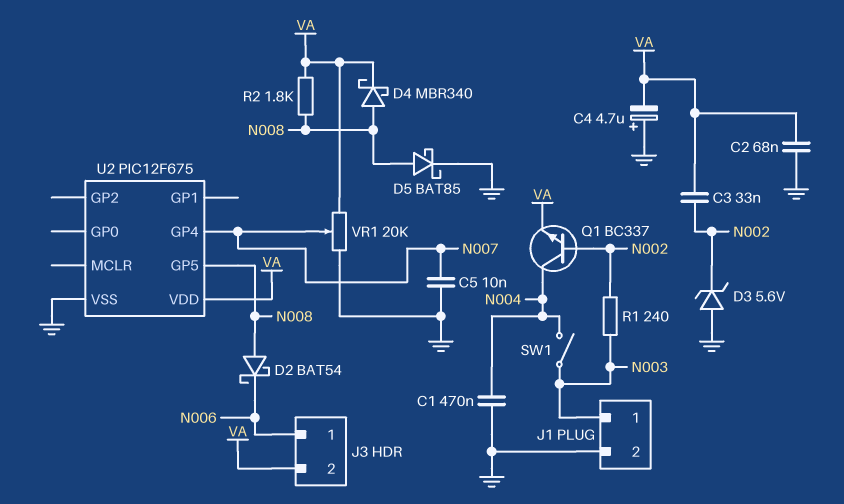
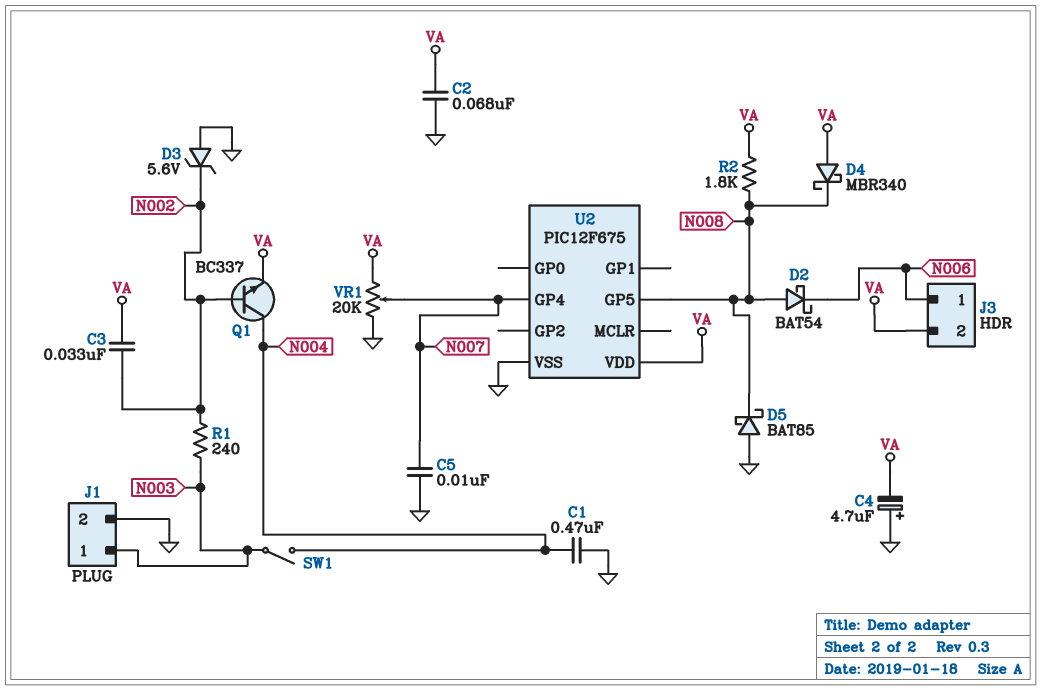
D4: schottky MBR340 (A N008, K VA) -> schottky MBR340 (A VA, K N008)
D5: schottky BAT85 (A N008, K GND) -> schottky BAT85 (A GND, K N008)

